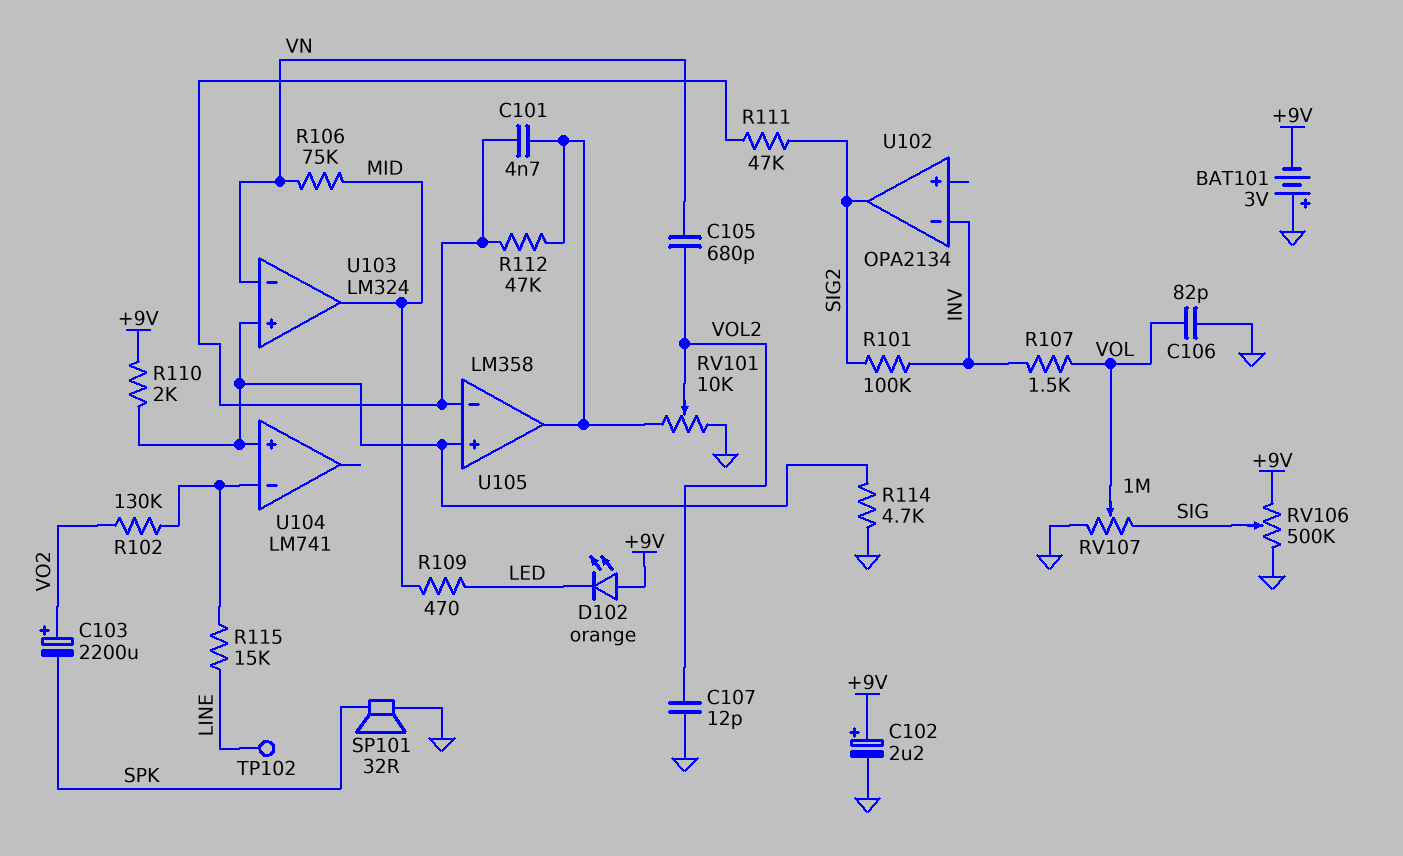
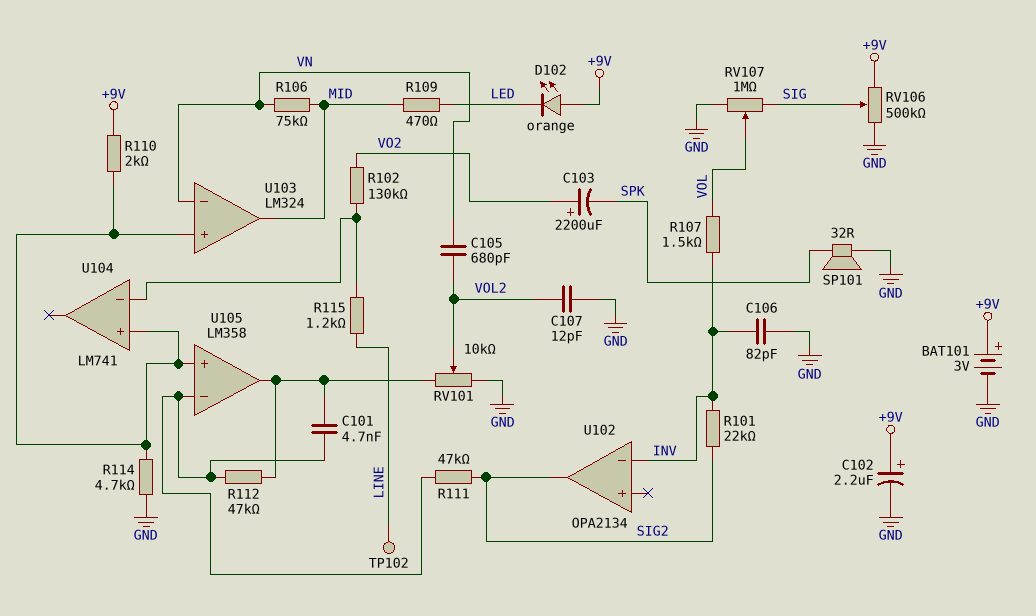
BAT101: 3V (plus GND, minus +9V) -> 3V (plus +9V, minus GND)
C106: 82pF (GND, VOL) -> 82pF (GND, INV)
R101: 100k (INV, SIG2) -> 22k (INV, SIG2)
R115: 15k (LINE, U104/in-) -> 1.2k (LINE, U104/in-)

